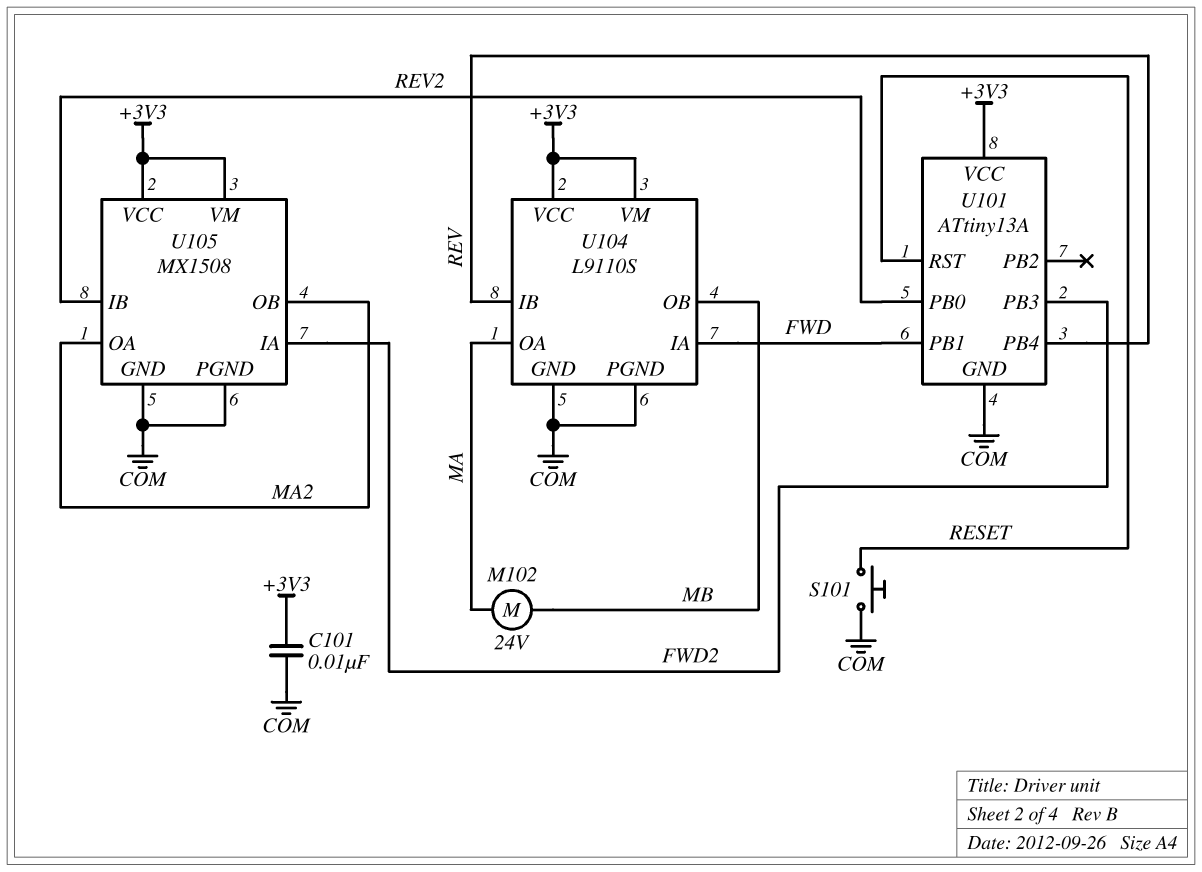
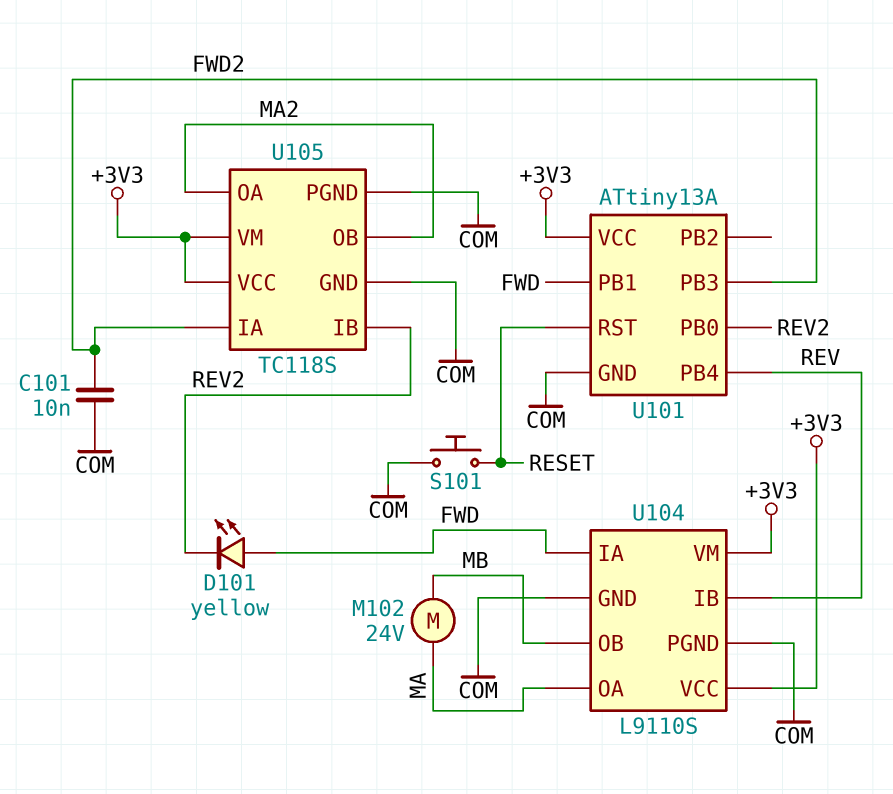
C101: 10nF (+3V3, COM) -> 10nF (COM, FWD2)
D101: none -> LED yellow (A FWD, K REV2)
U105: MX1508 -> TC118S

